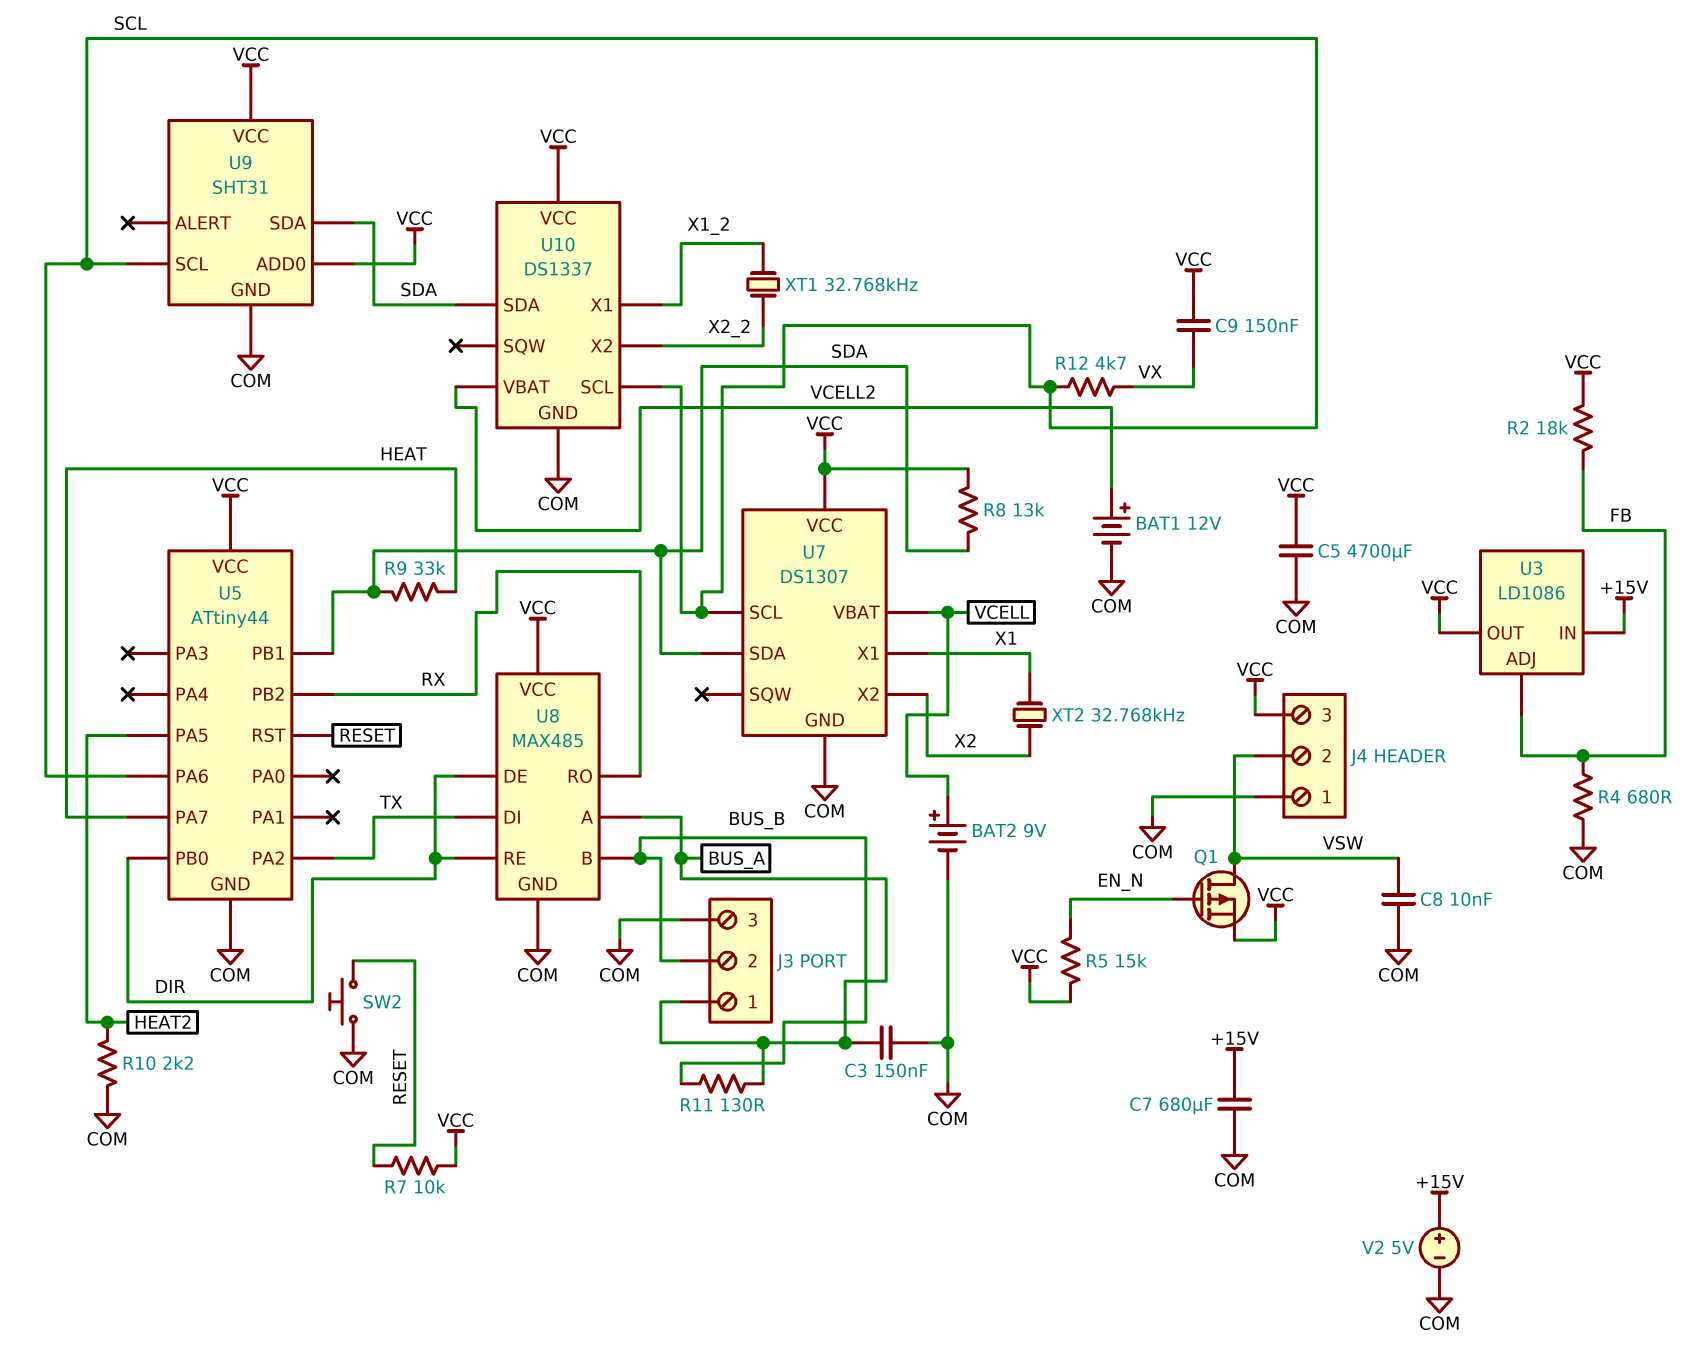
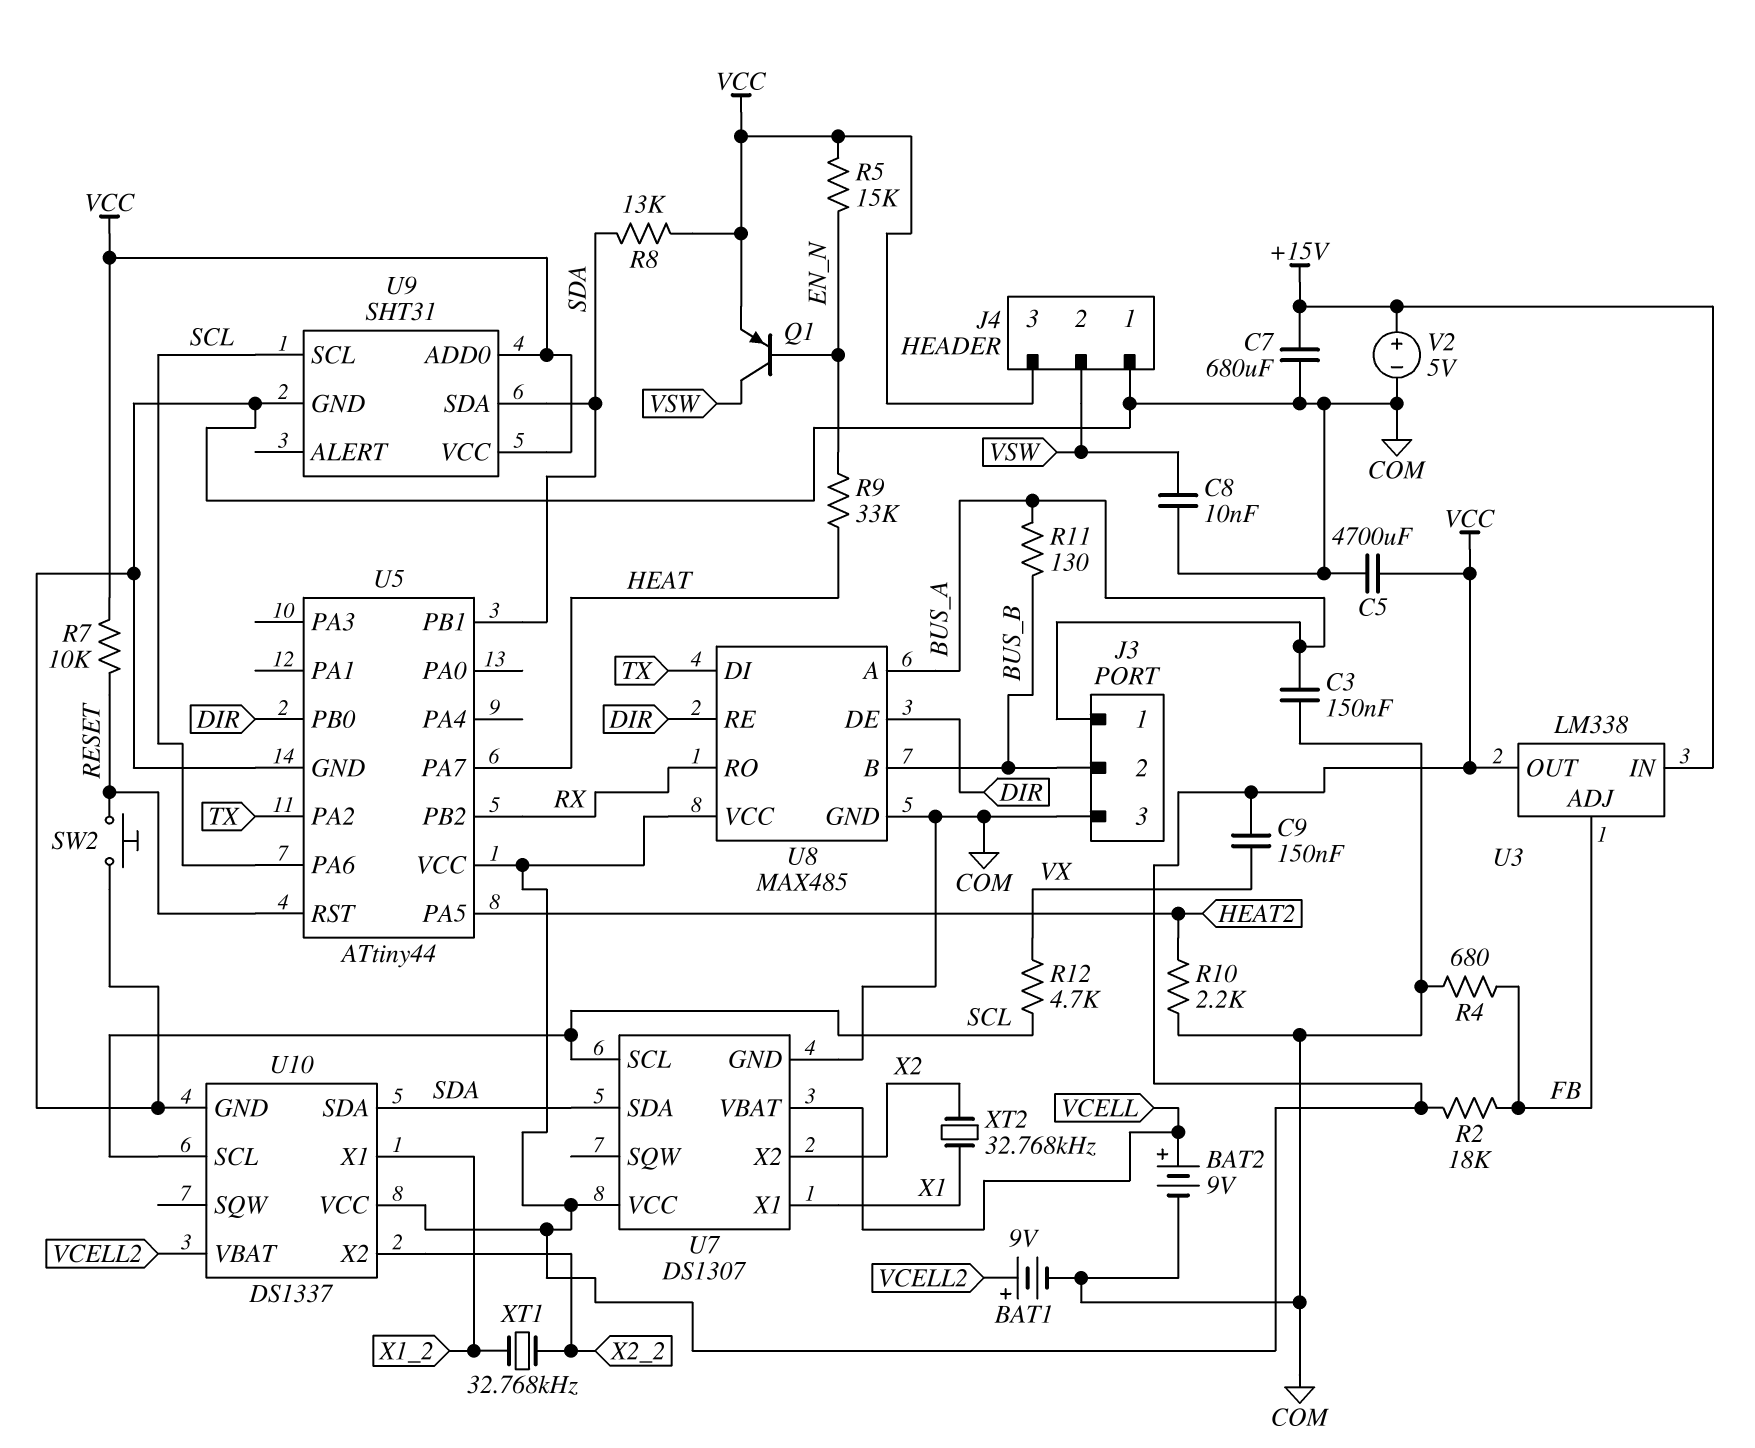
BAT1: 12V (plus VCELL2, minus COM) -> 9V (plus VCELL2, minus COM)
Q1: PMOS (G EN_N, D VSW, S VCC) -> PNP (B EN_N, C VSW, E VCC)
R9: 33k (HEAT, SDA) -> 33k (EN_N, HEAT)
U3: LD1086 -> LM338

